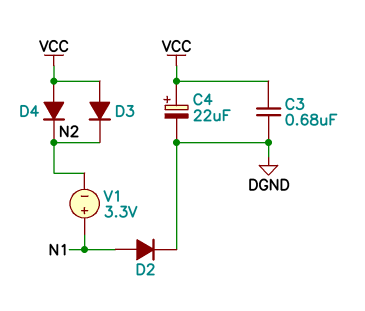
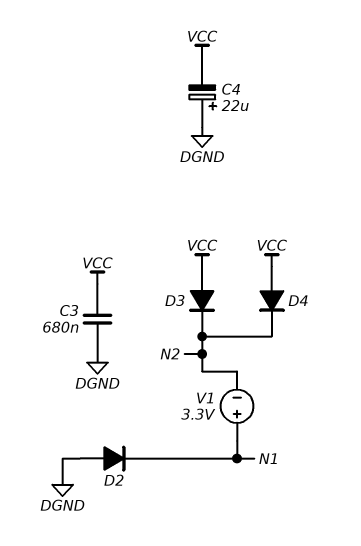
C4: 22uF (plus VCC, minus DGND) -> 22uF (plus DGND, minus VCC)
D2: diode (A N1, K DGND) -> diode (A DGND, K N1)

